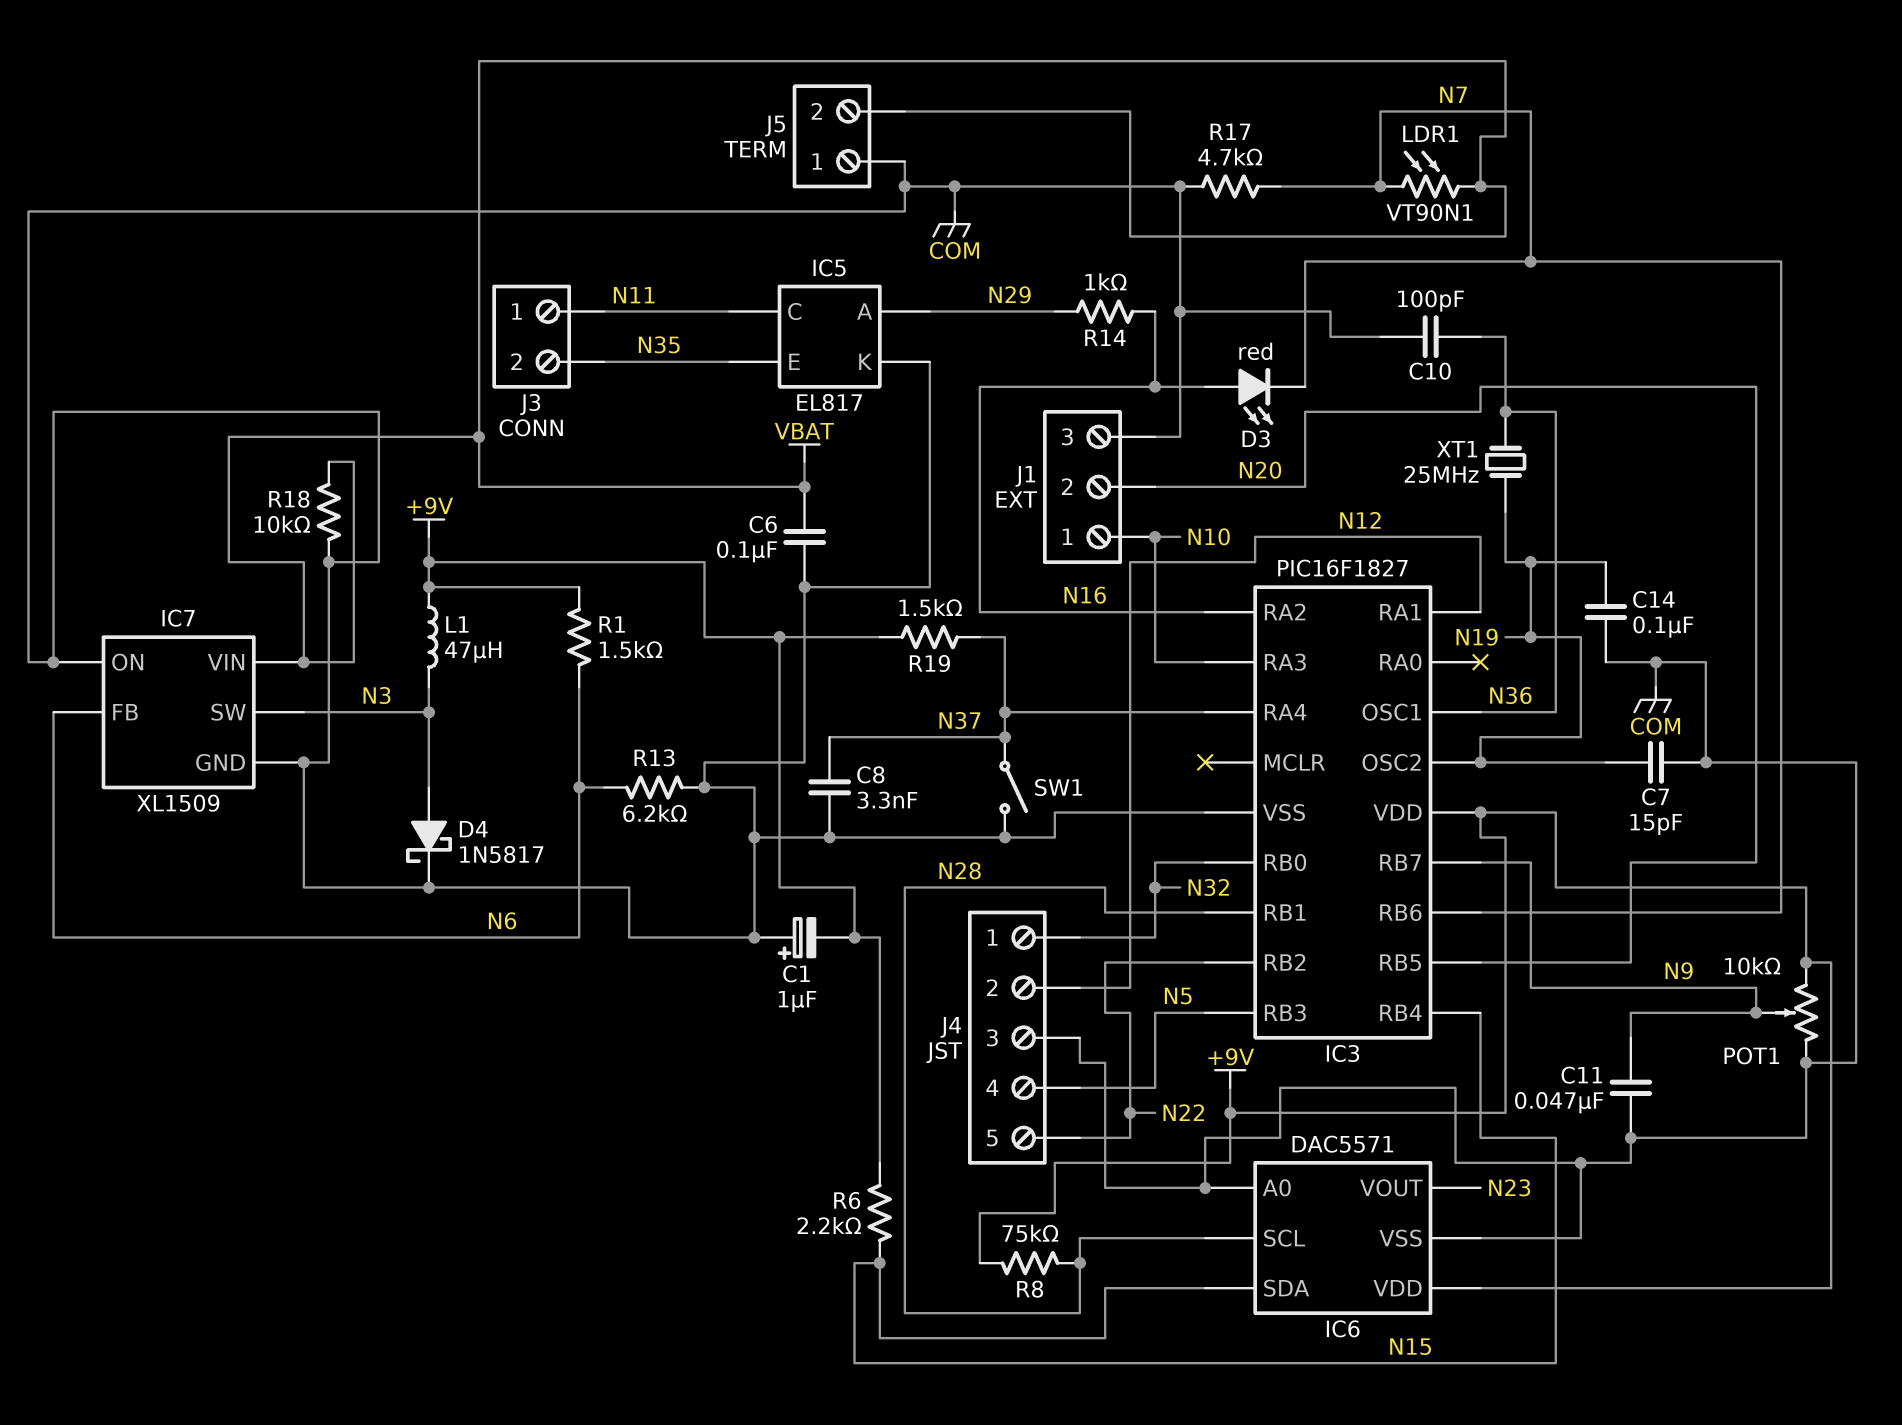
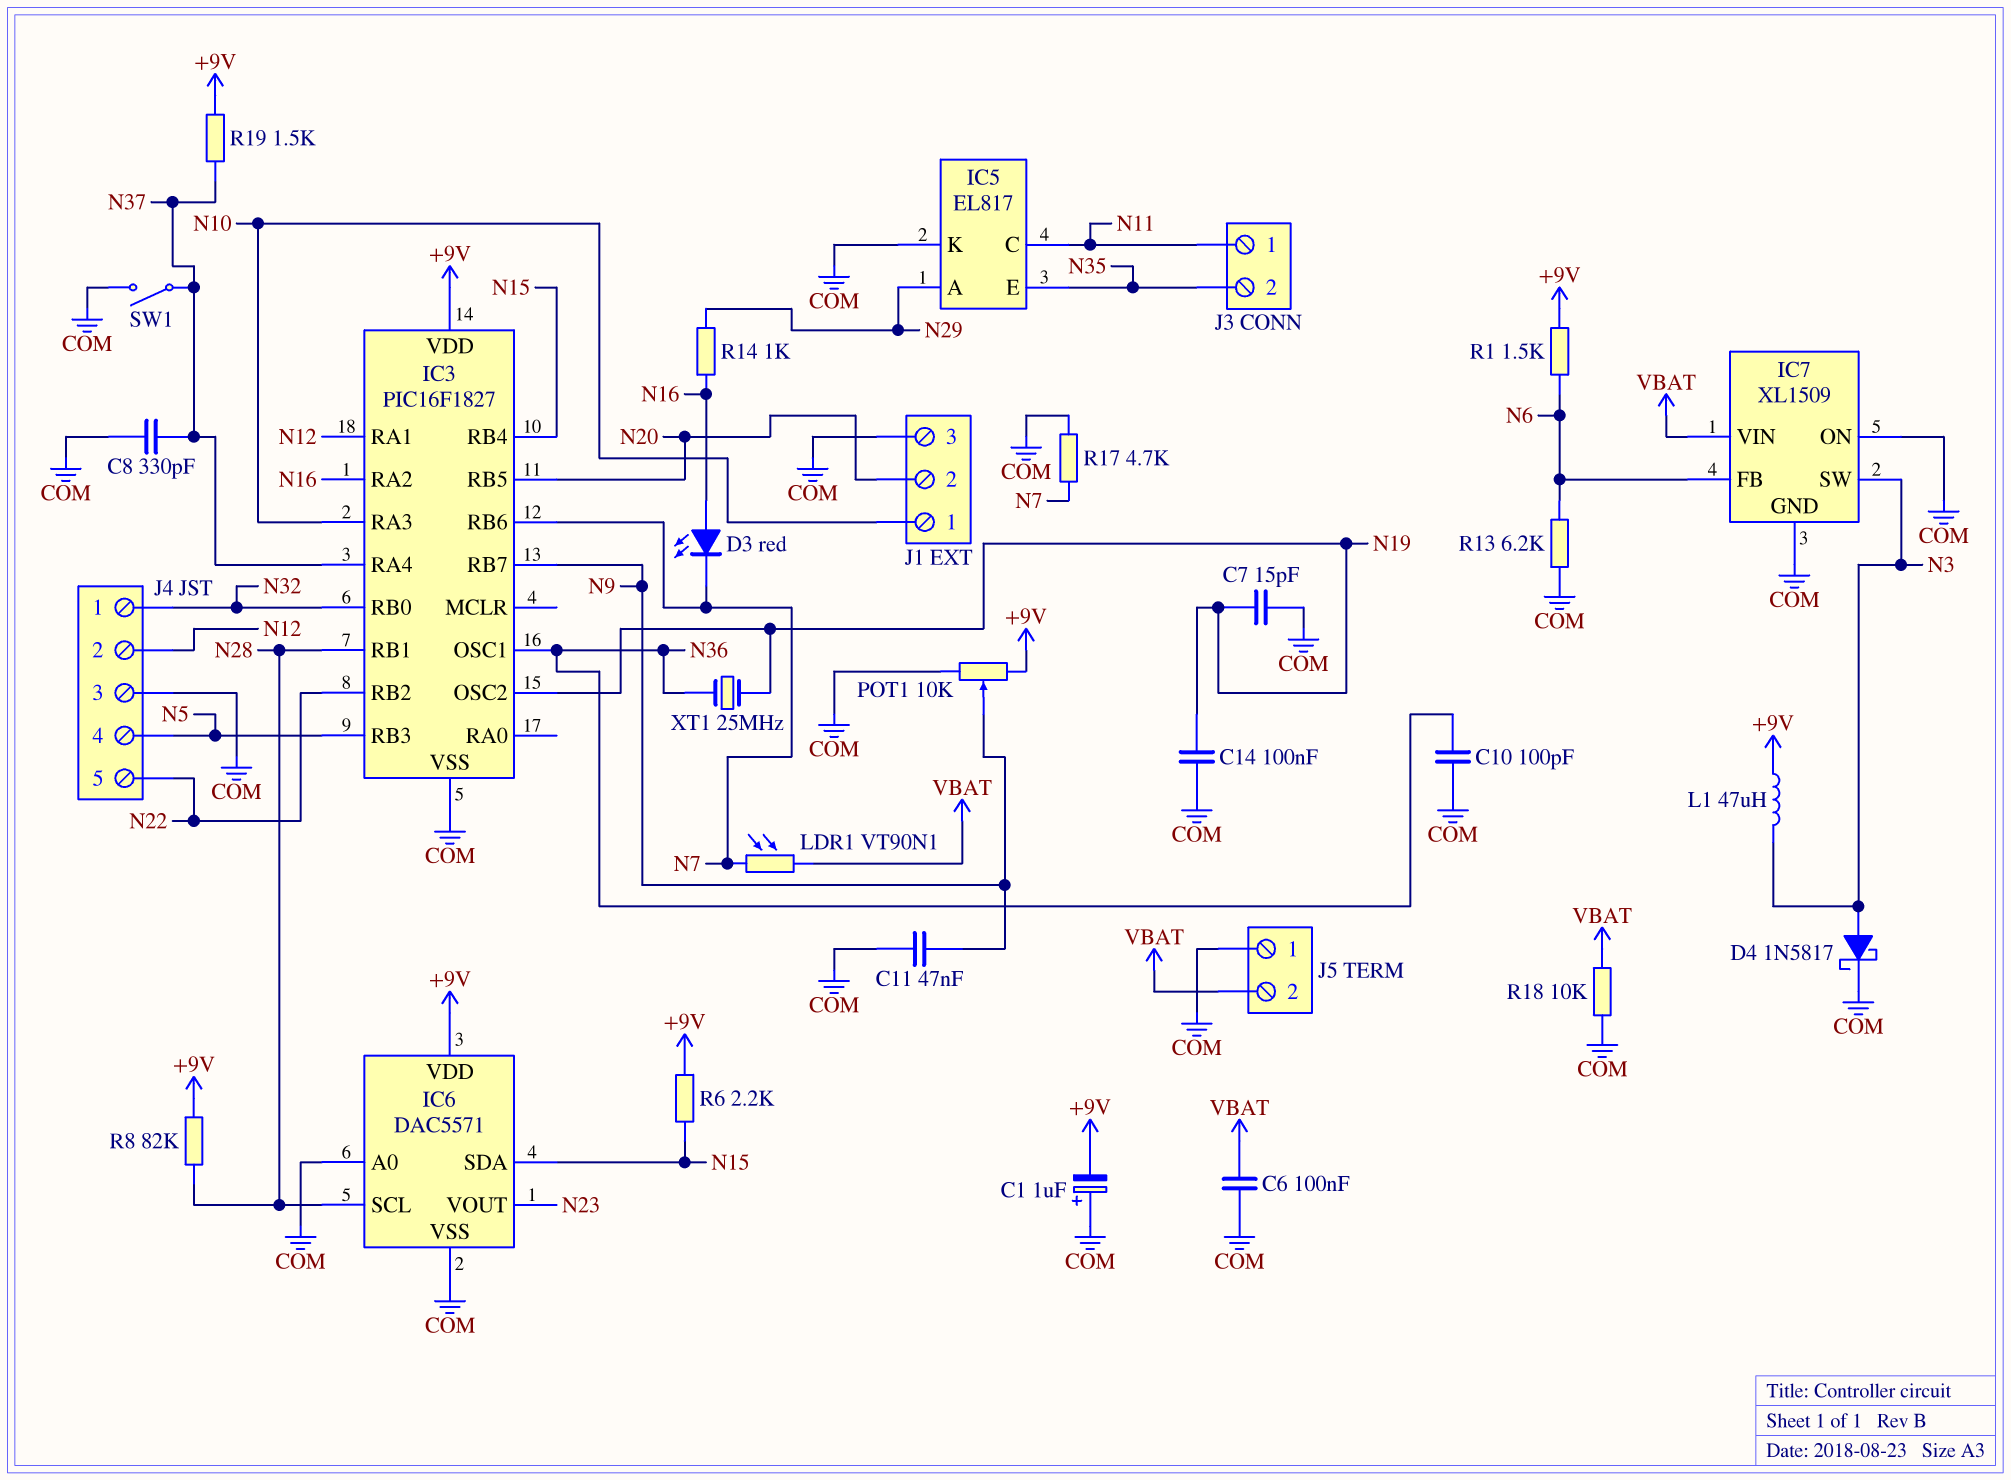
C8: 3.3nF (COM, N37) -> 330pF (COM, N37)
R8: 75k (+9V, N28) -> 82k (+9V, N28)

